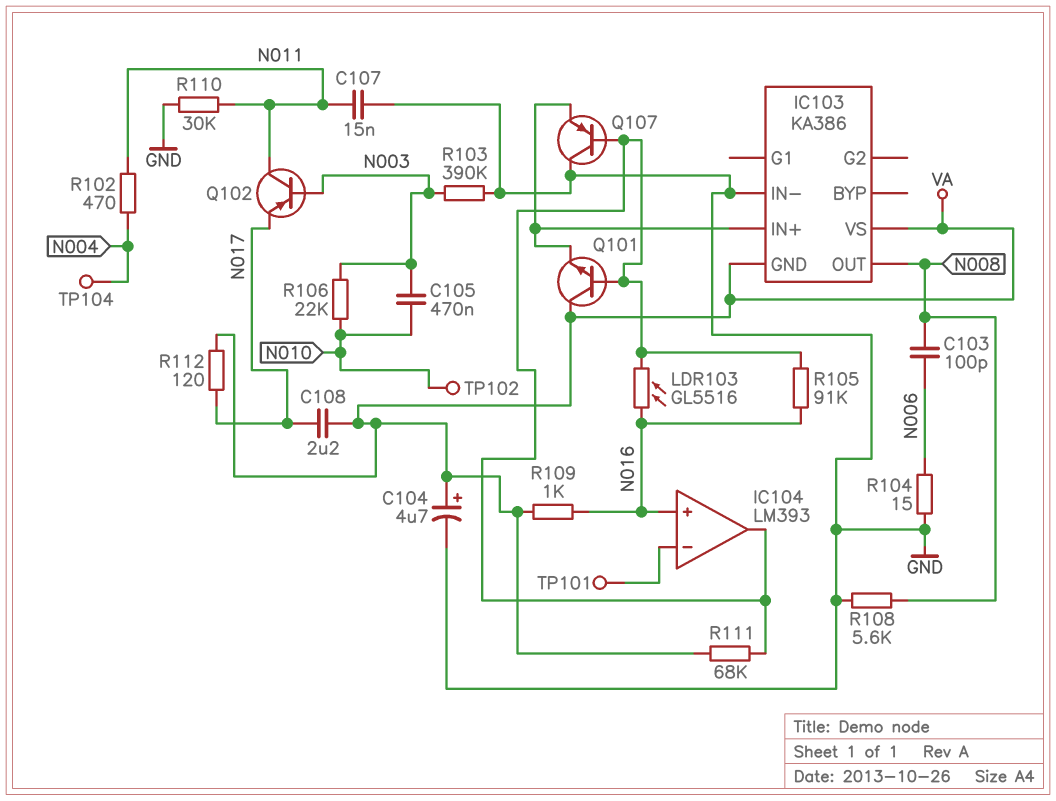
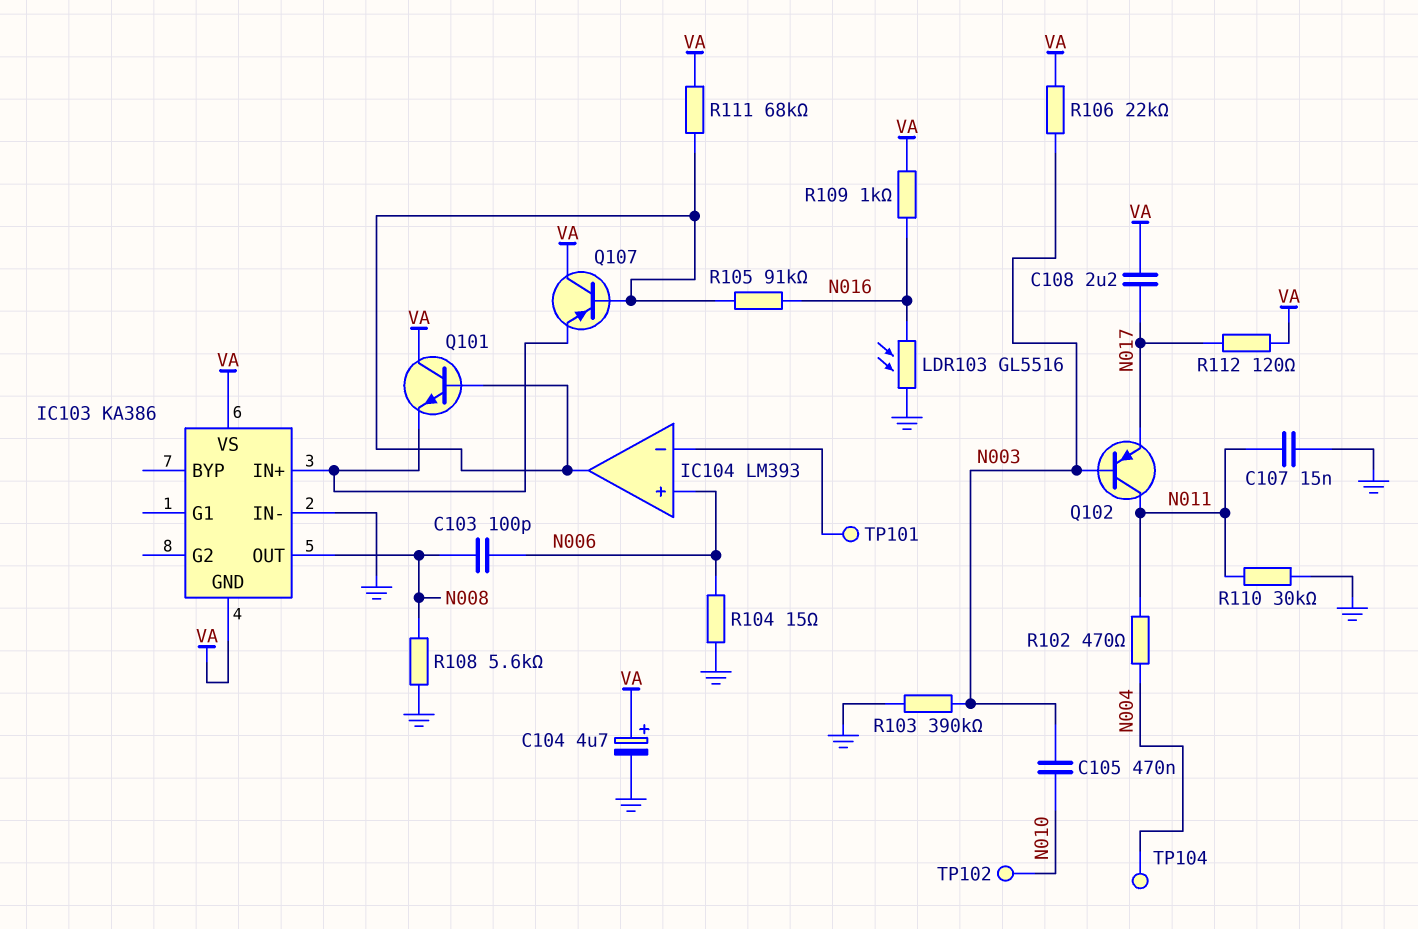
IC104 pin in+: N016 -> N006
LDR103: GL5516 (IC104/out, N016) -> GL5516 (GND, N016)
Q107: PNP (B IC104/out, C GND, E IC103/IN+) -> PNP (B IC104/out, C VA, E IC103/IN+)
R106: 22k (N003, N010) -> 22k (N003, VA)

